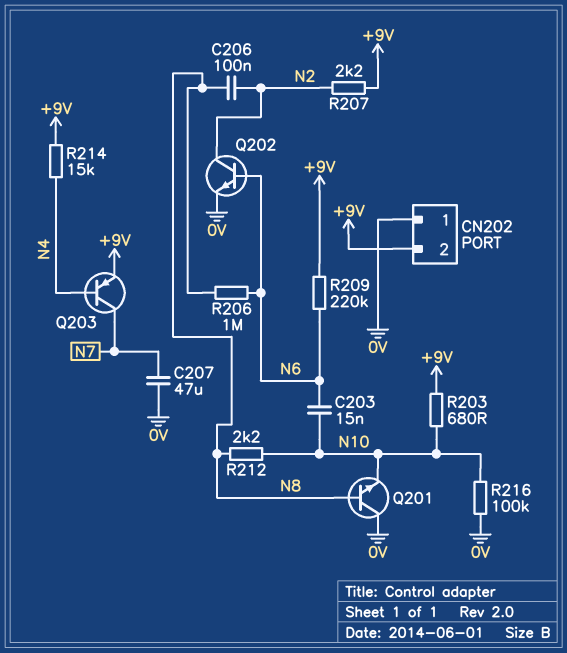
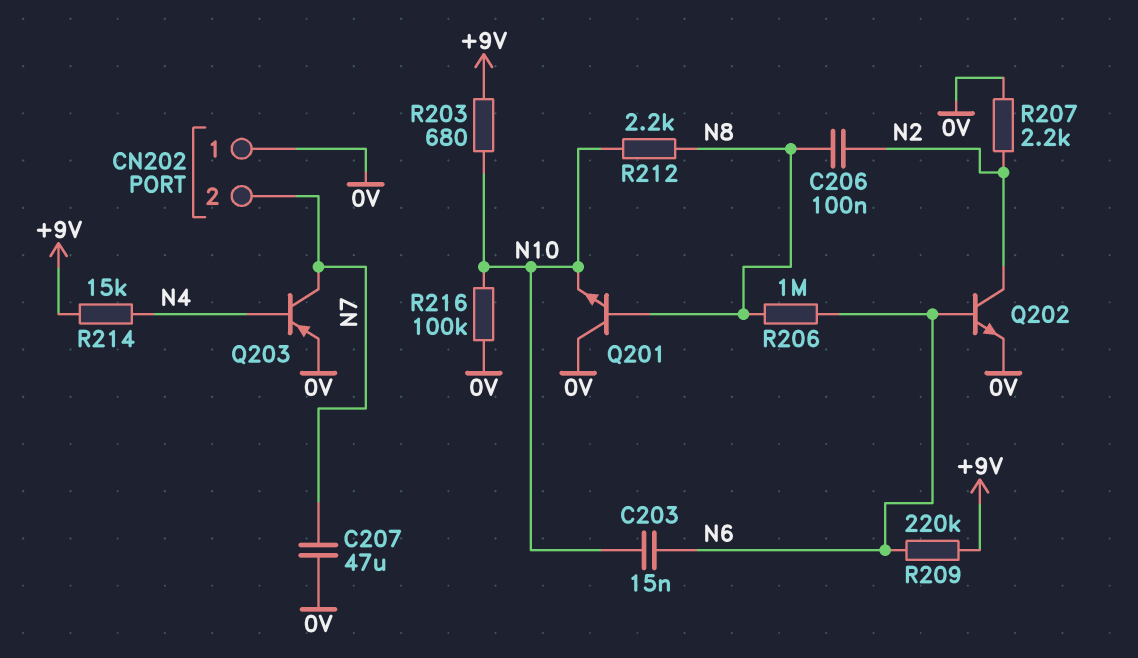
CN202 pin 2: +9V -> N7
Q203: PNP (B N4, C N7, E +9V) -> PNP (B N4, C N7, E 0V)
R207: 2.2k (+9V, N2) -> 2.2k (0V, N2)

